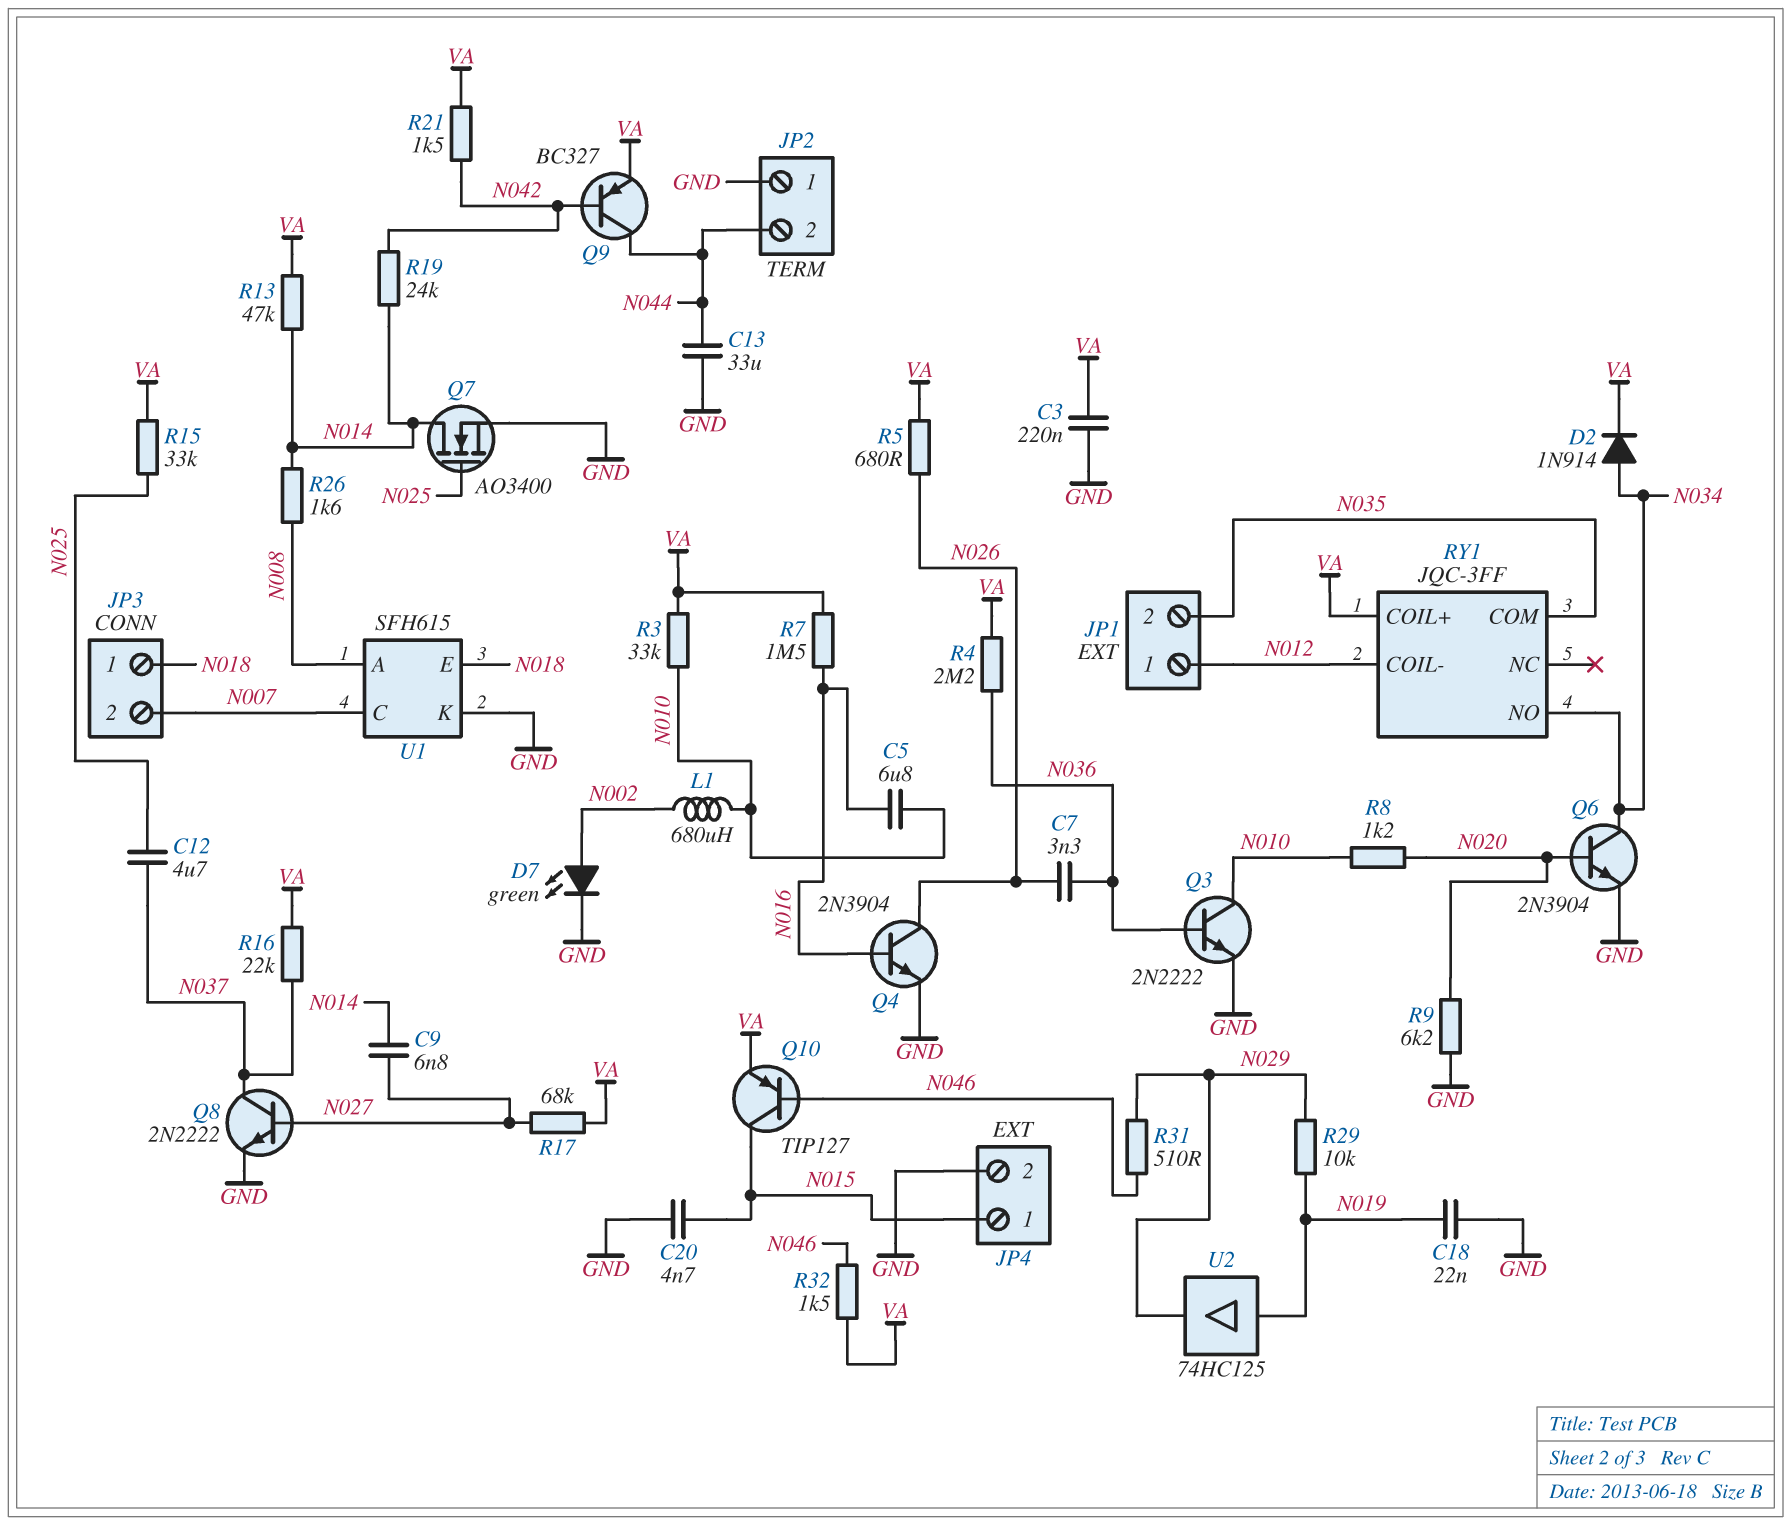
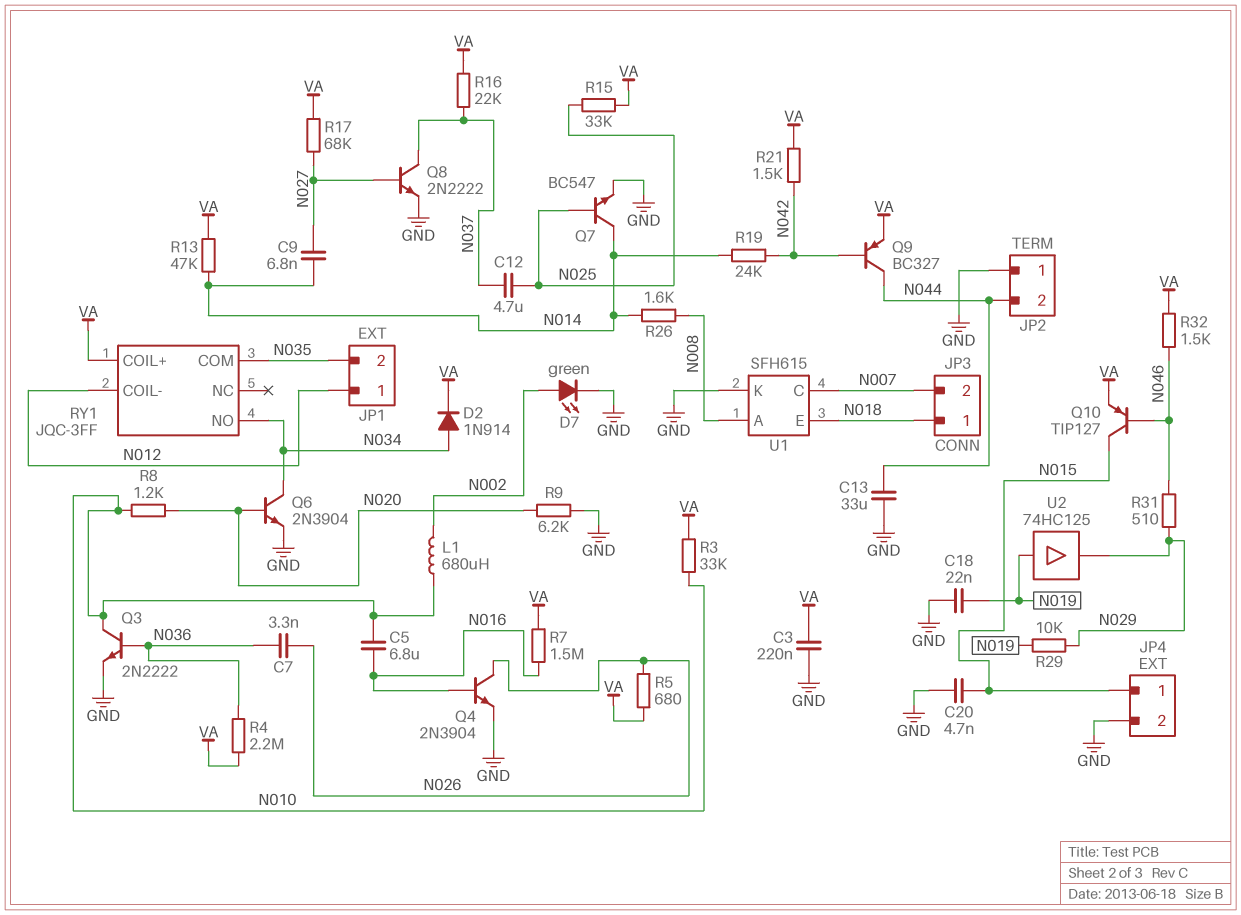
Q7: NMOS AO3400 (G N025, D N014, S GND) -> NPN BC547 (B N025, C N014, E GND)

